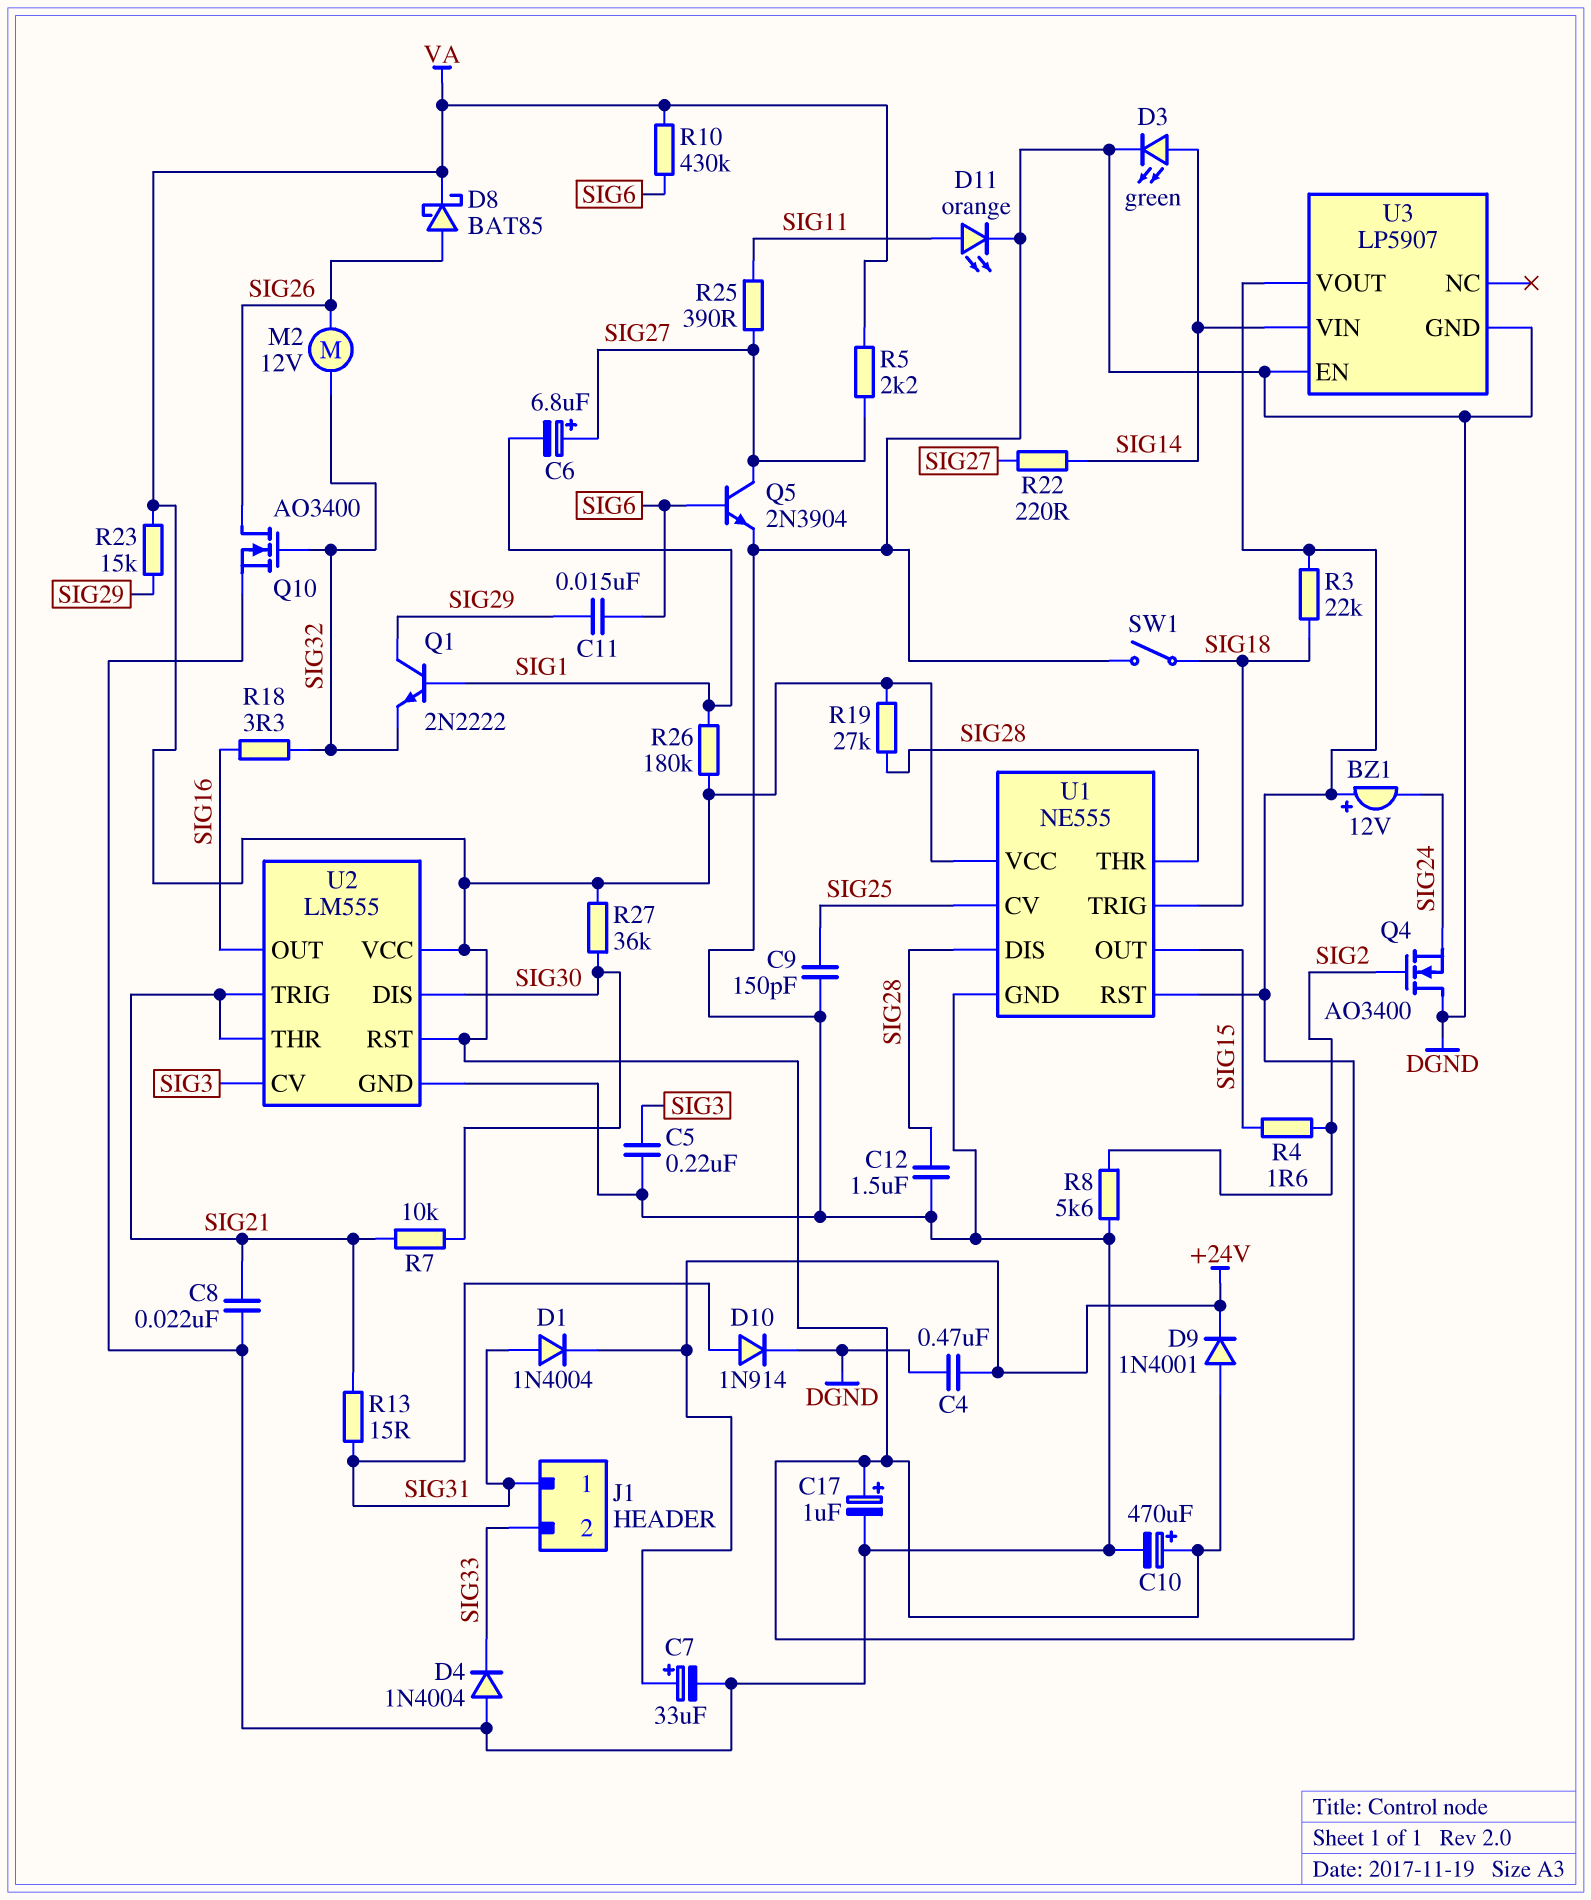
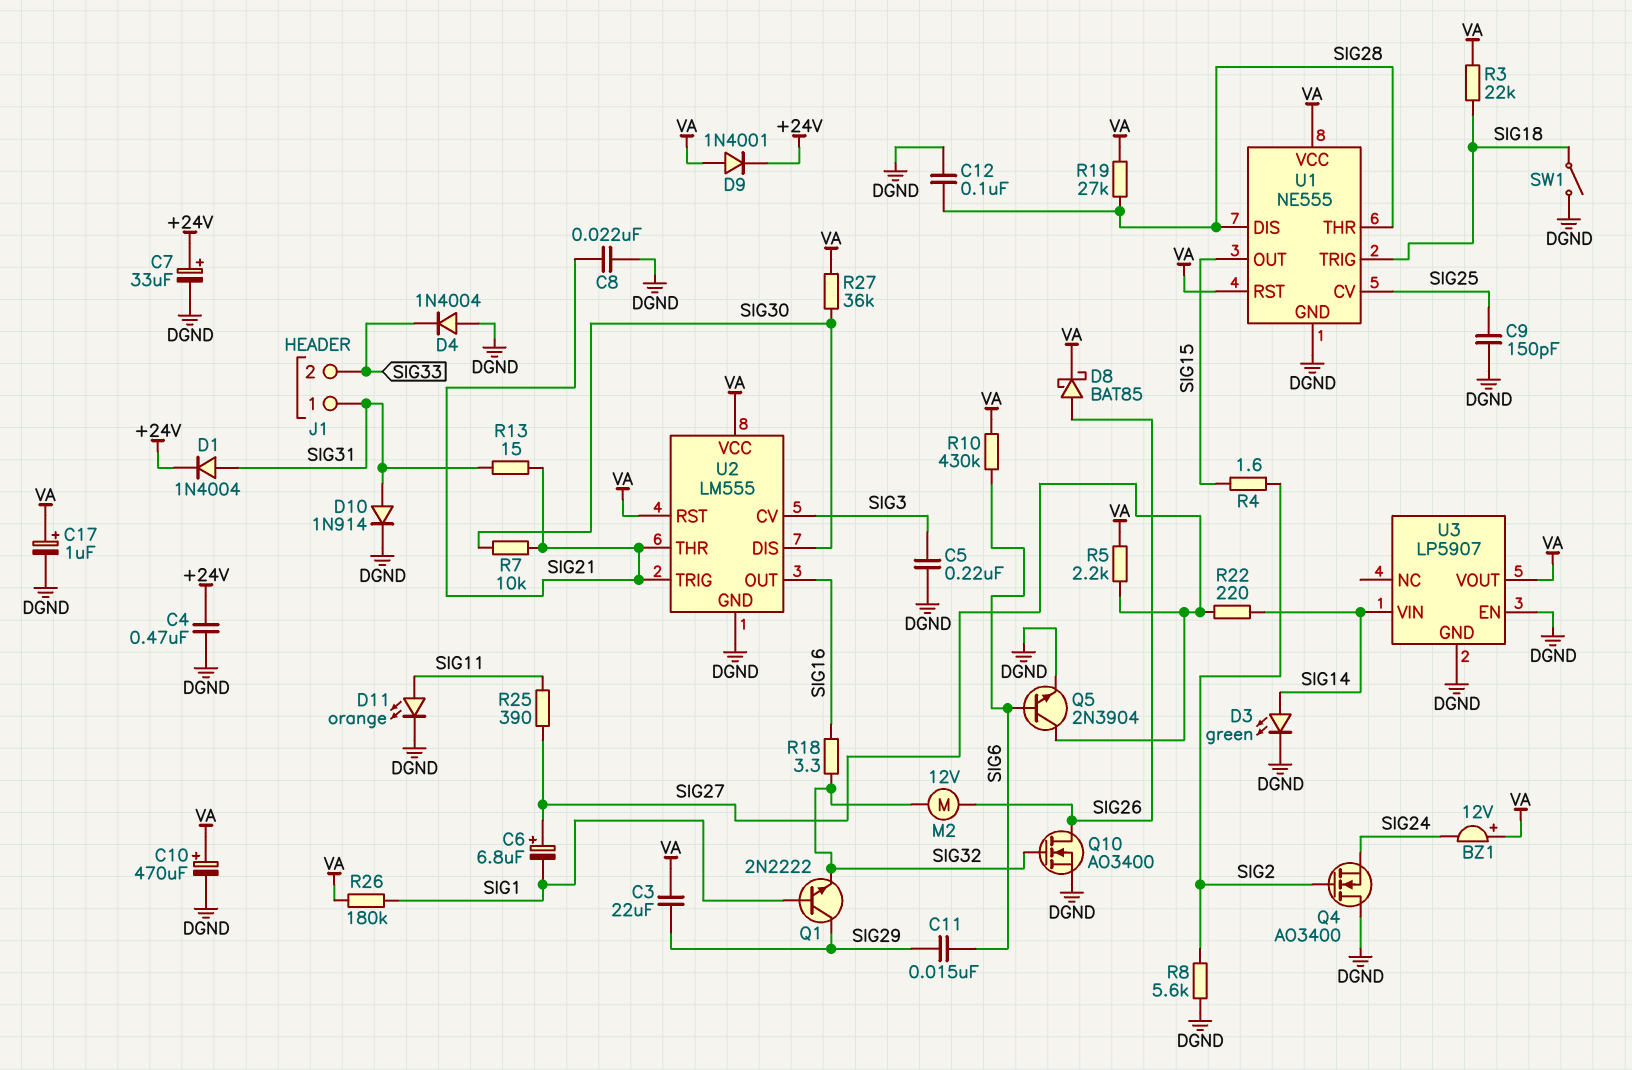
C3: none -> 22uF (SIG29, VA)
C12: 1.5uF (DGND, SIG28) -> 100nF (DGND, SIG28)
R23: 15k (SIG29, VA) -> none

